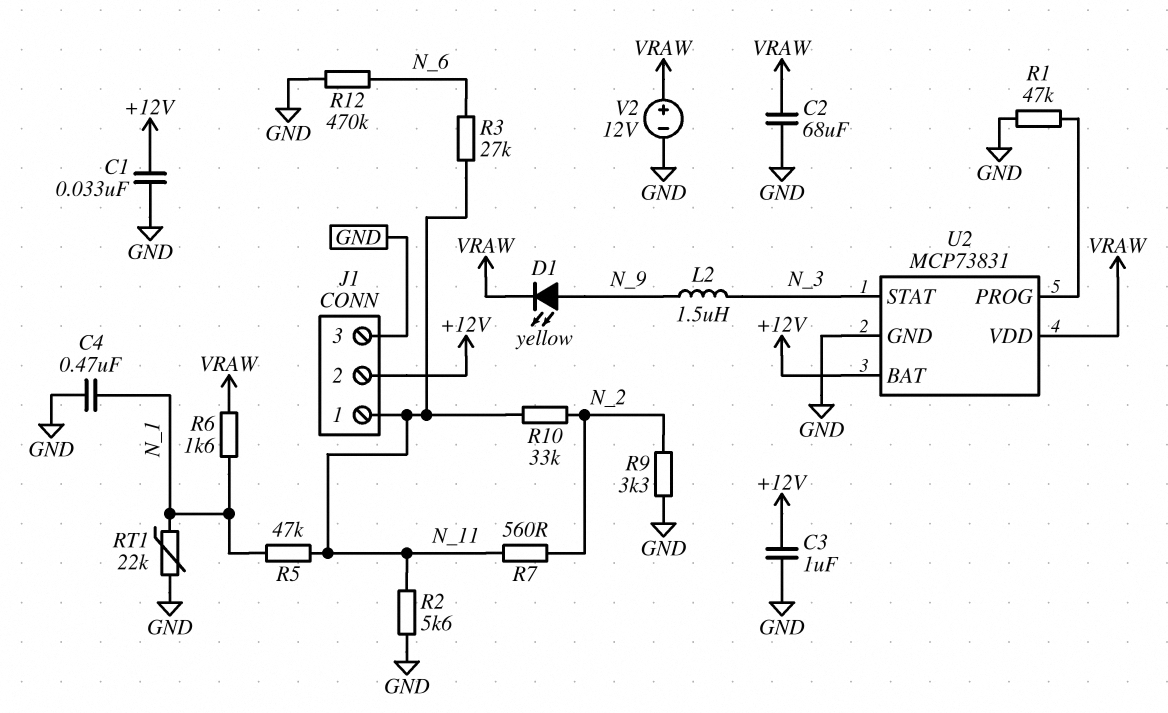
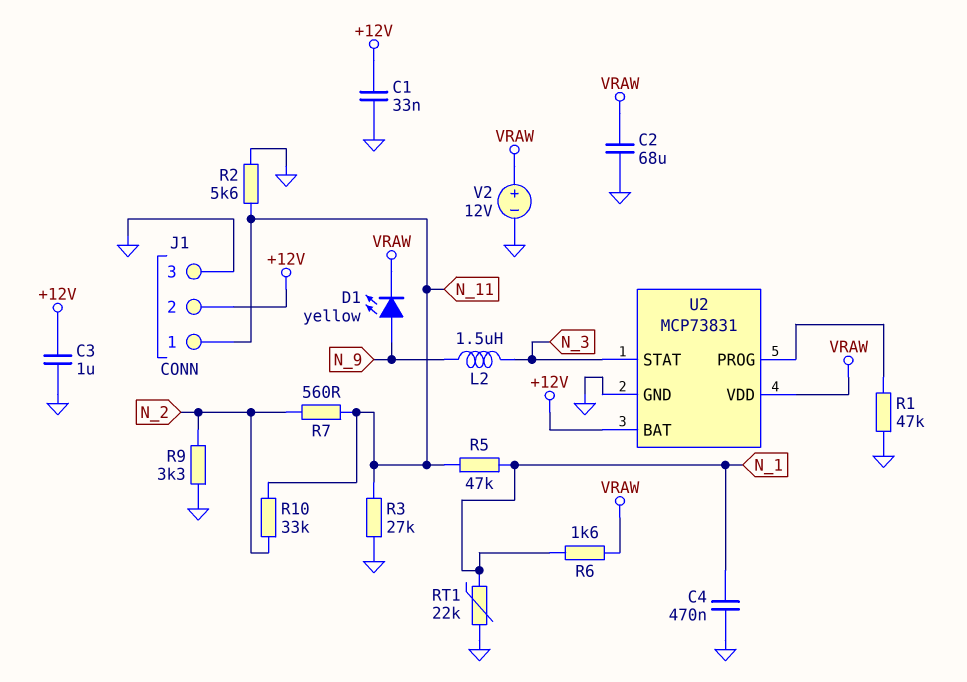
R3: 27k (N_6, N_11) -> 27k (GND, N_11)
R12: 470k (GND, N_6) -> none

